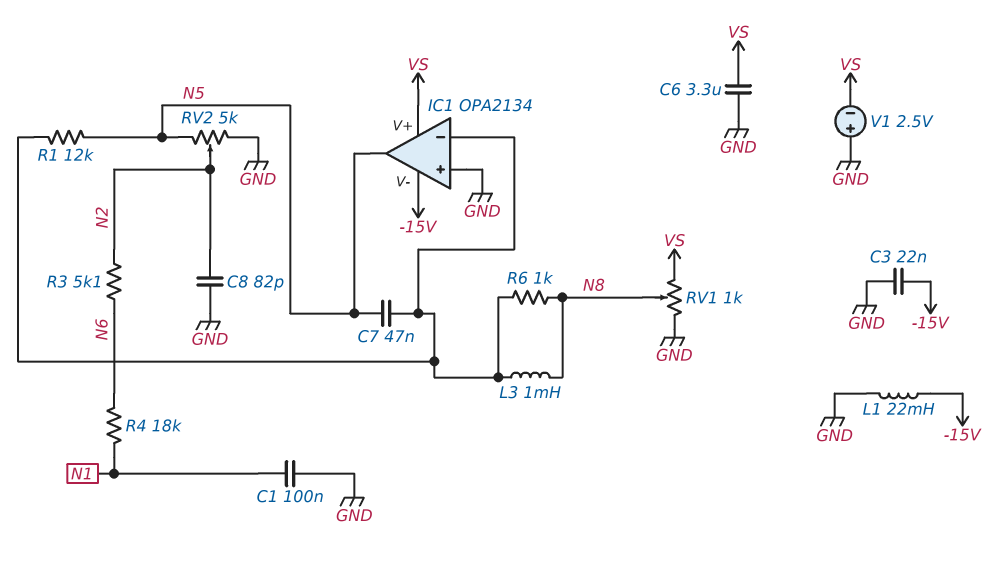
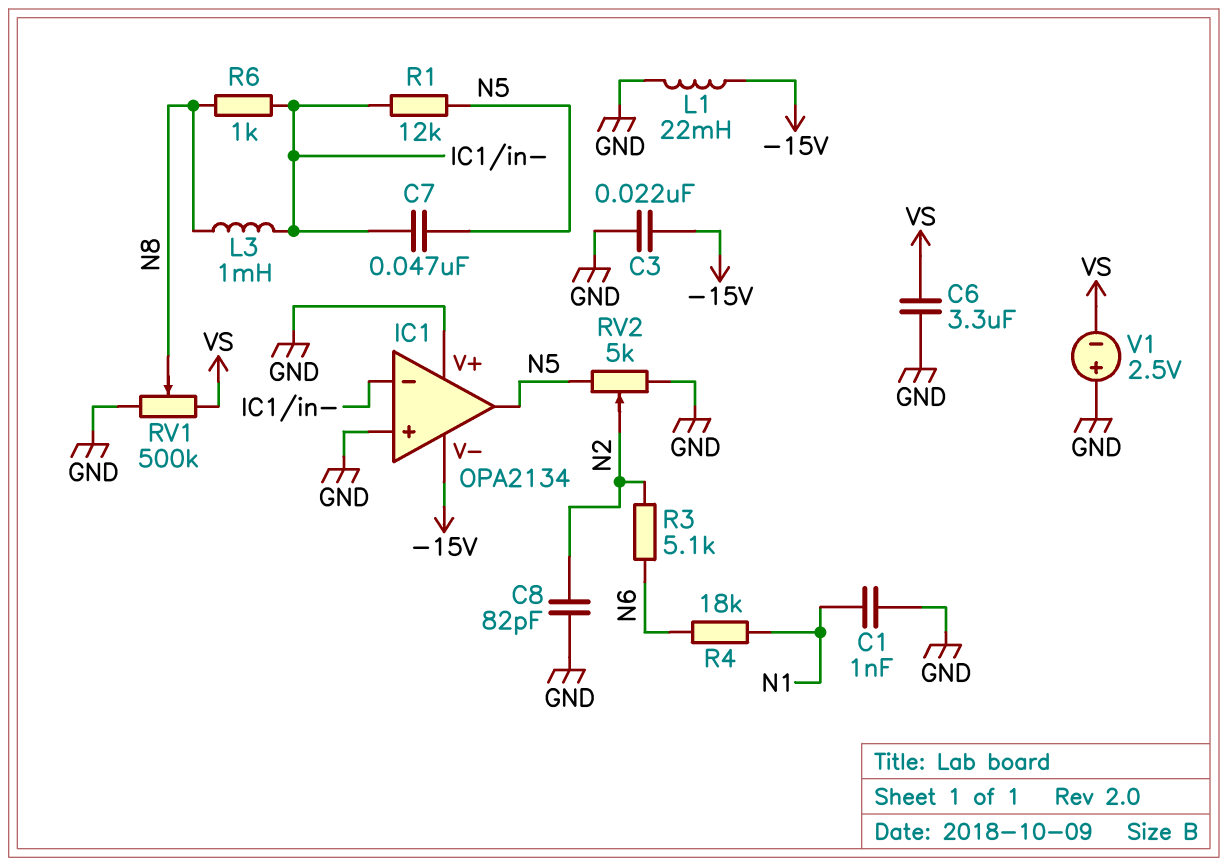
C1: 100nF (GND, N1) -> 1nF (GND, N1)
IC1 pin V+: VS -> GND
RV1: 1k (GND, VS, wiper N8) -> 500k (GND, VS, wiper N8)

